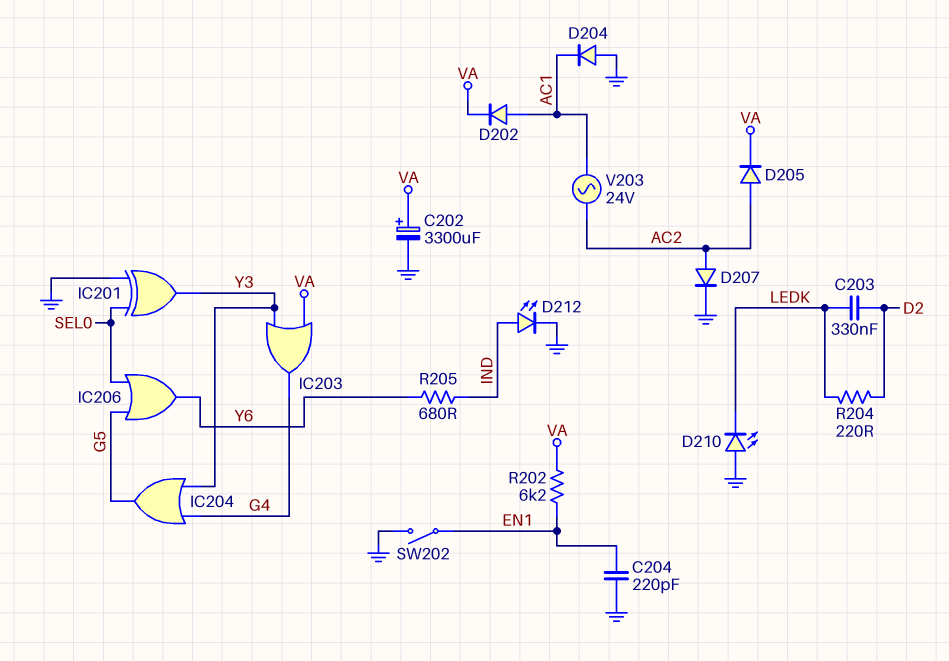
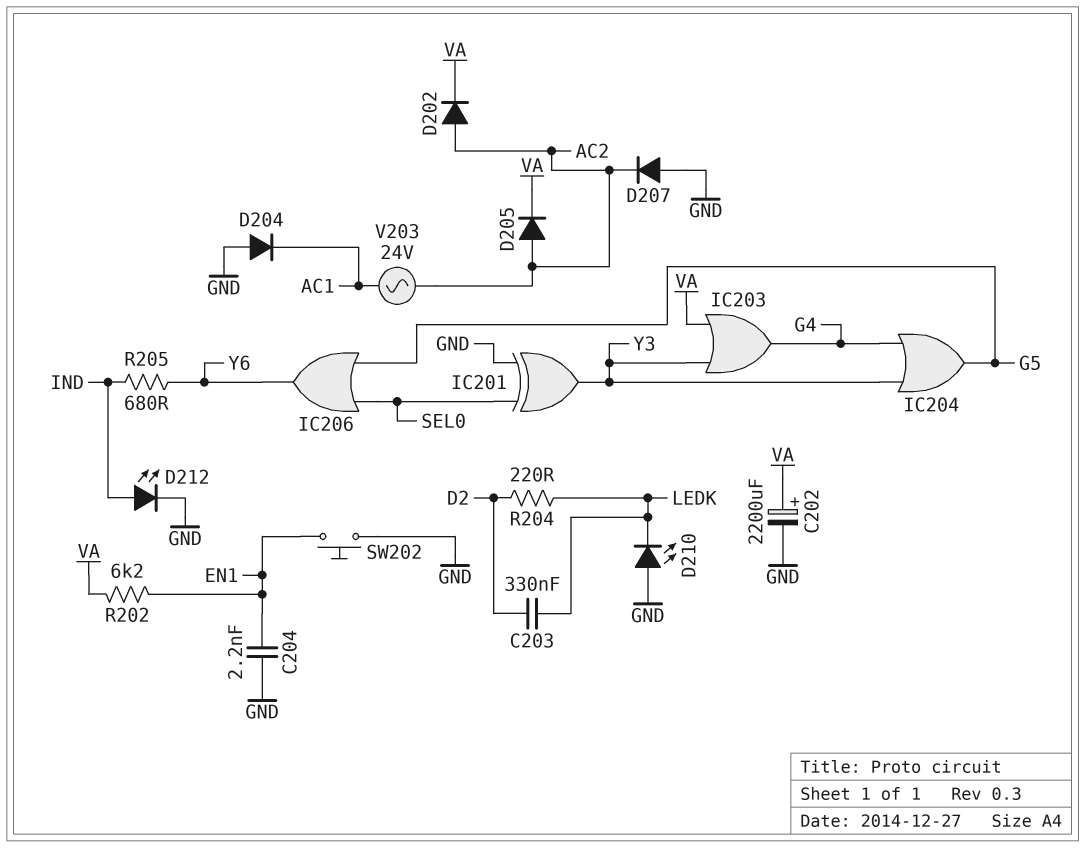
C202: 3300uF (plus VA, minus GND) -> 2200uF (plus VA, minus GND)
C204: 220pF (EN1, GND) -> 2.2nF (EN1, GND)
D202: diode (A AC1, K VA) -> diode (A AC2, K VA)
D207: diode (A AC2, K GND) -> diode (A GND, K AC2)
SW202: switch (EN1, GND) -> button (EN1, GND)

